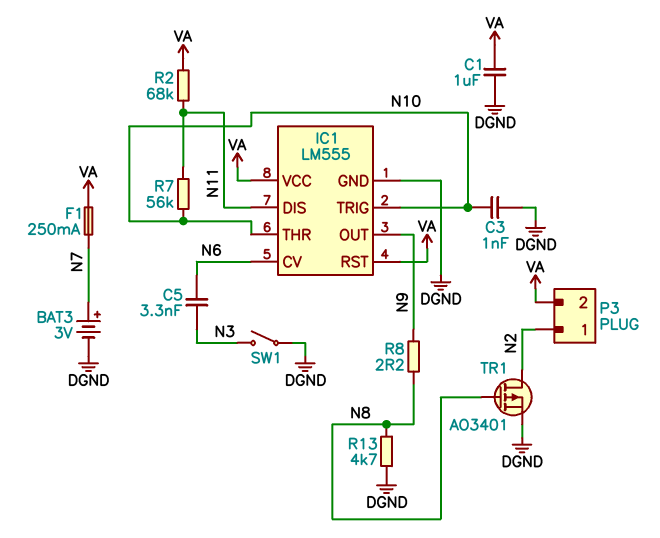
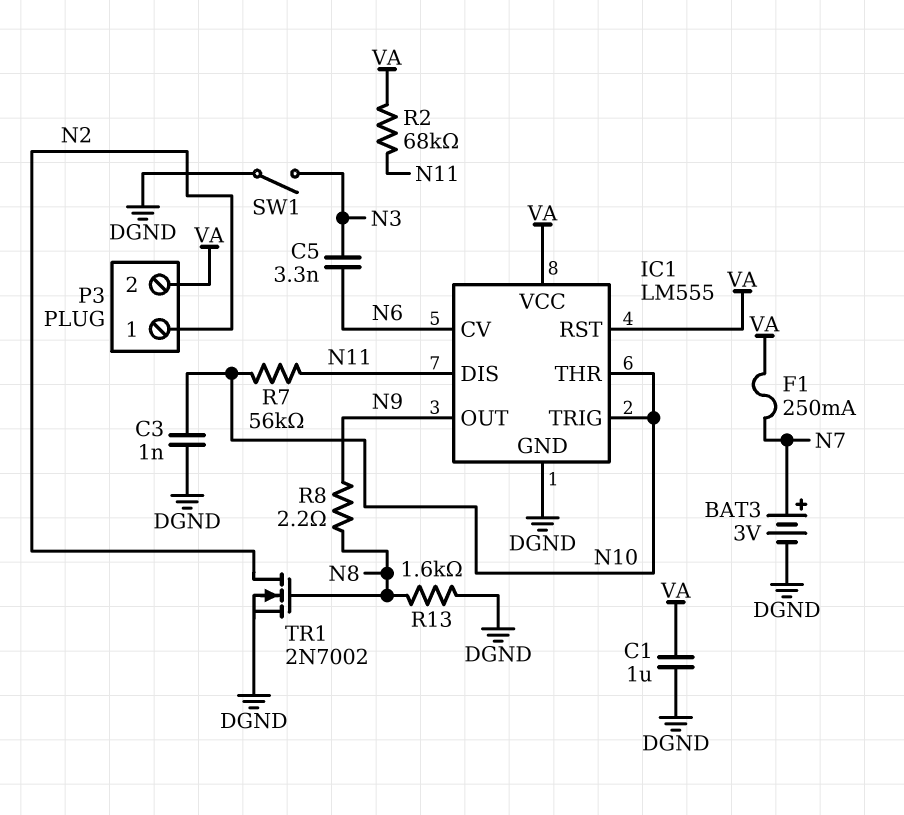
R13: 4.7k (DGND, N8) -> 1.6k (DGND, N8)
TR1: PMOS AO3401 (G N8, D N2, S DGND) -> NMOS 2N7002 (G N8, D N2, S DGND)

